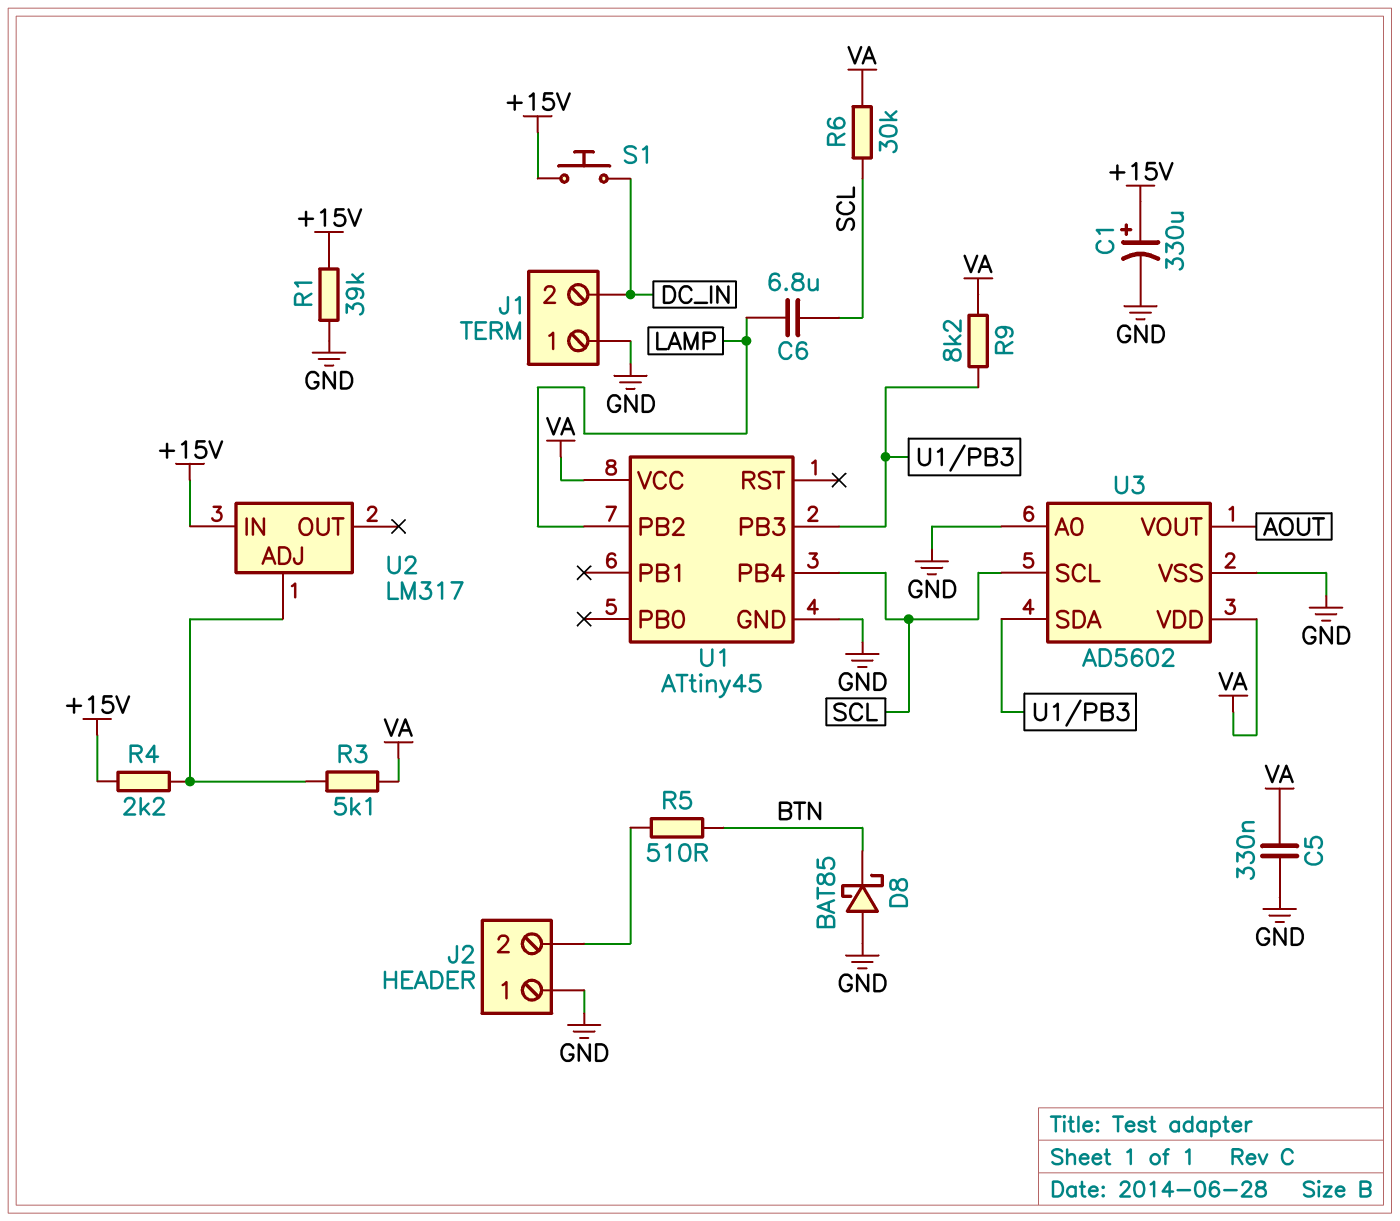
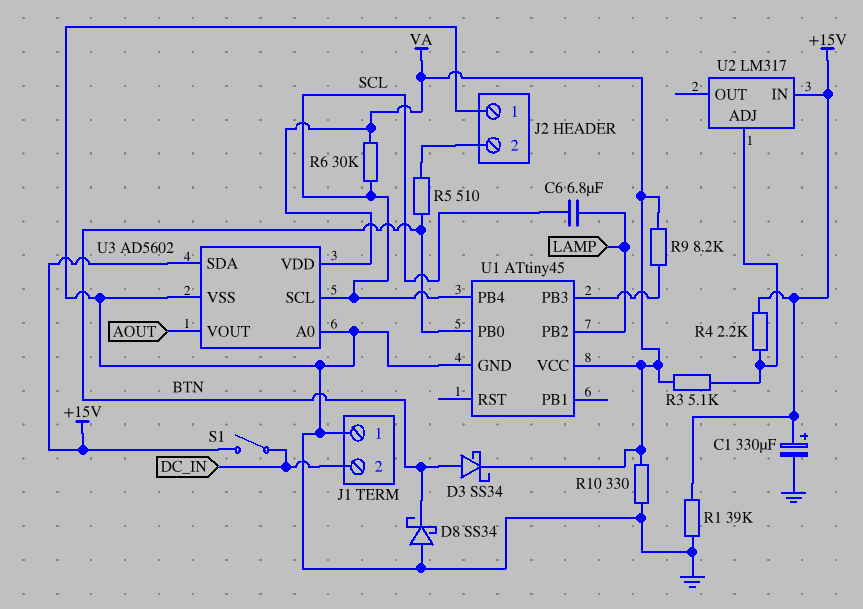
C5: 330nF (GND, VA) -> none
D3: none -> schottky SS34 (A BTN, K VA)
D8: schottky BAT85 (A GND, K BTN) -> schottky SS34 (A GND, K BTN)
R10: none -> 330 (GND, VA)
S1: button (+15V, DC_IN) -> switch (+15V, DC_IN)
U1 pin PB0: none -> BTN
U3 pin SDA: U1/PB3 -> +15V

